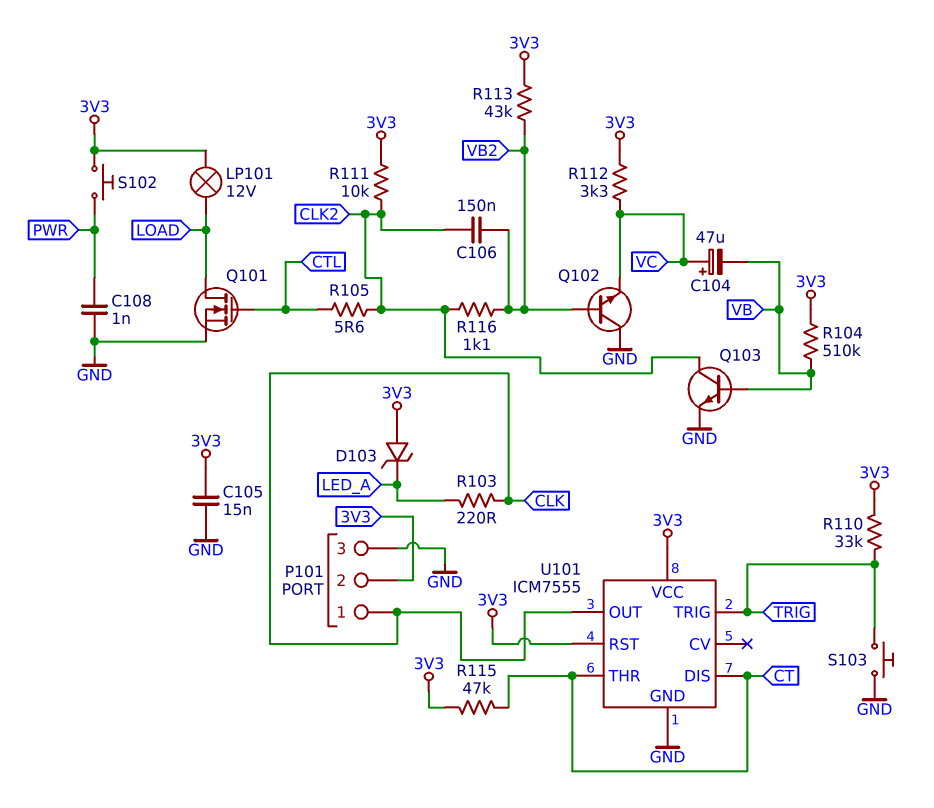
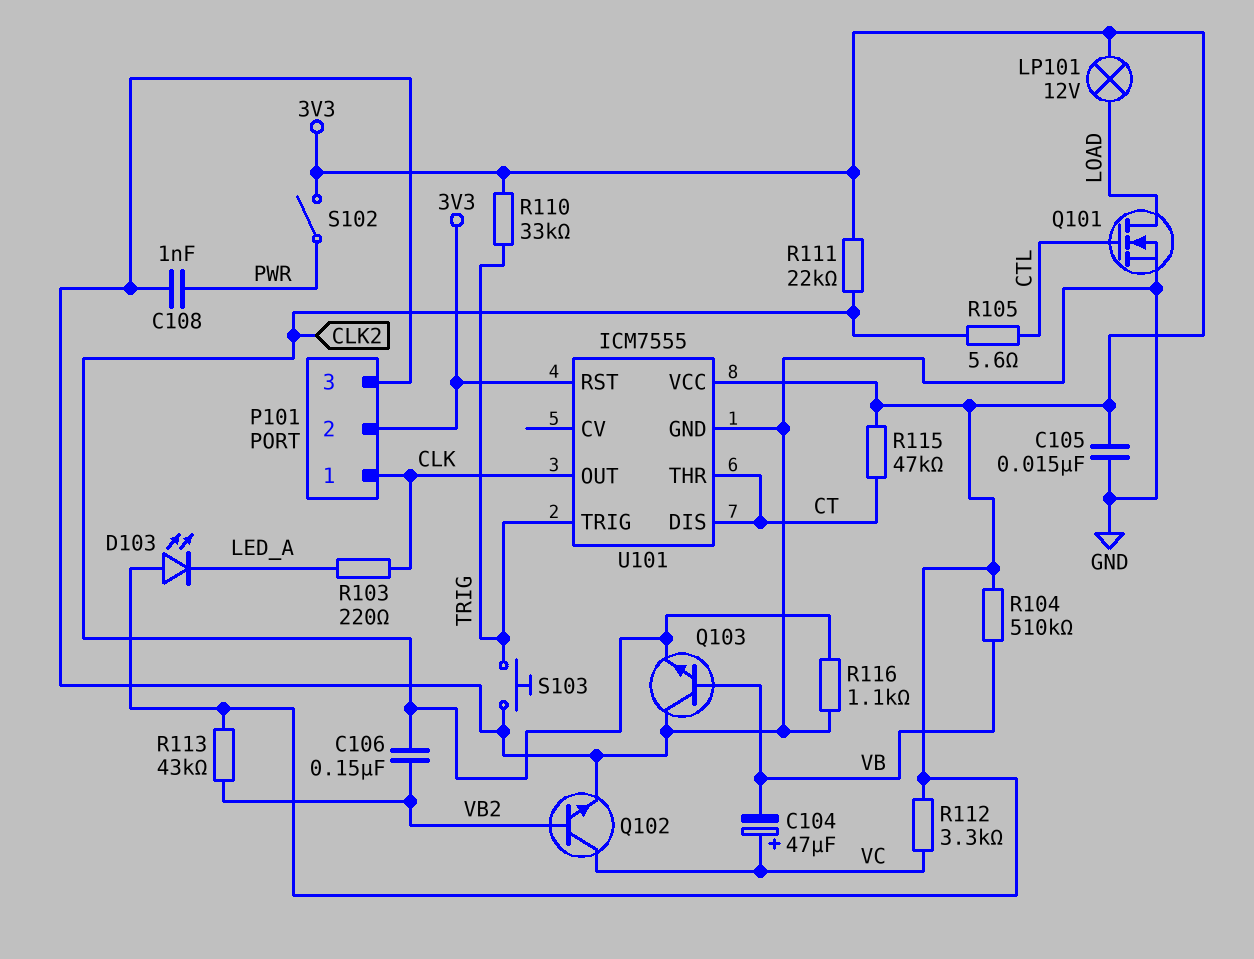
D103: zener (A 3V3, K LED_A) -> LED (A 3V3, K LED_A)
Q102: NPN (B VB2, C GND, E VC) -> NPN (B VB2, C VC, E GND)
Q103: NPN (B VB, C CLK2, E GND) -> NPN (B VB, C GND, E CLK2)
R111: 10k (3V3, CLK2) -> 22k (3V3, CLK2)
R116: 1.1k (CLK2, VB2) -> 1.1k (CLK2, GND)
S102: button (3V3, PWR) -> switch (3V3, PWR)

